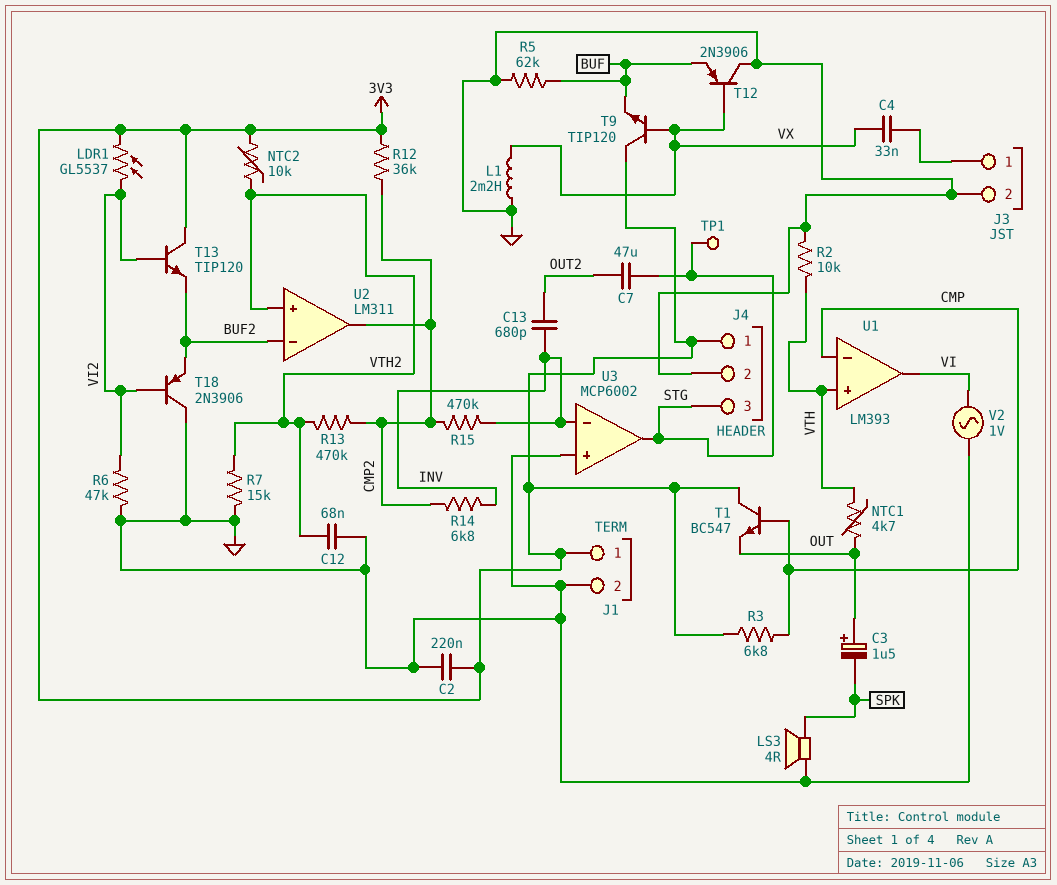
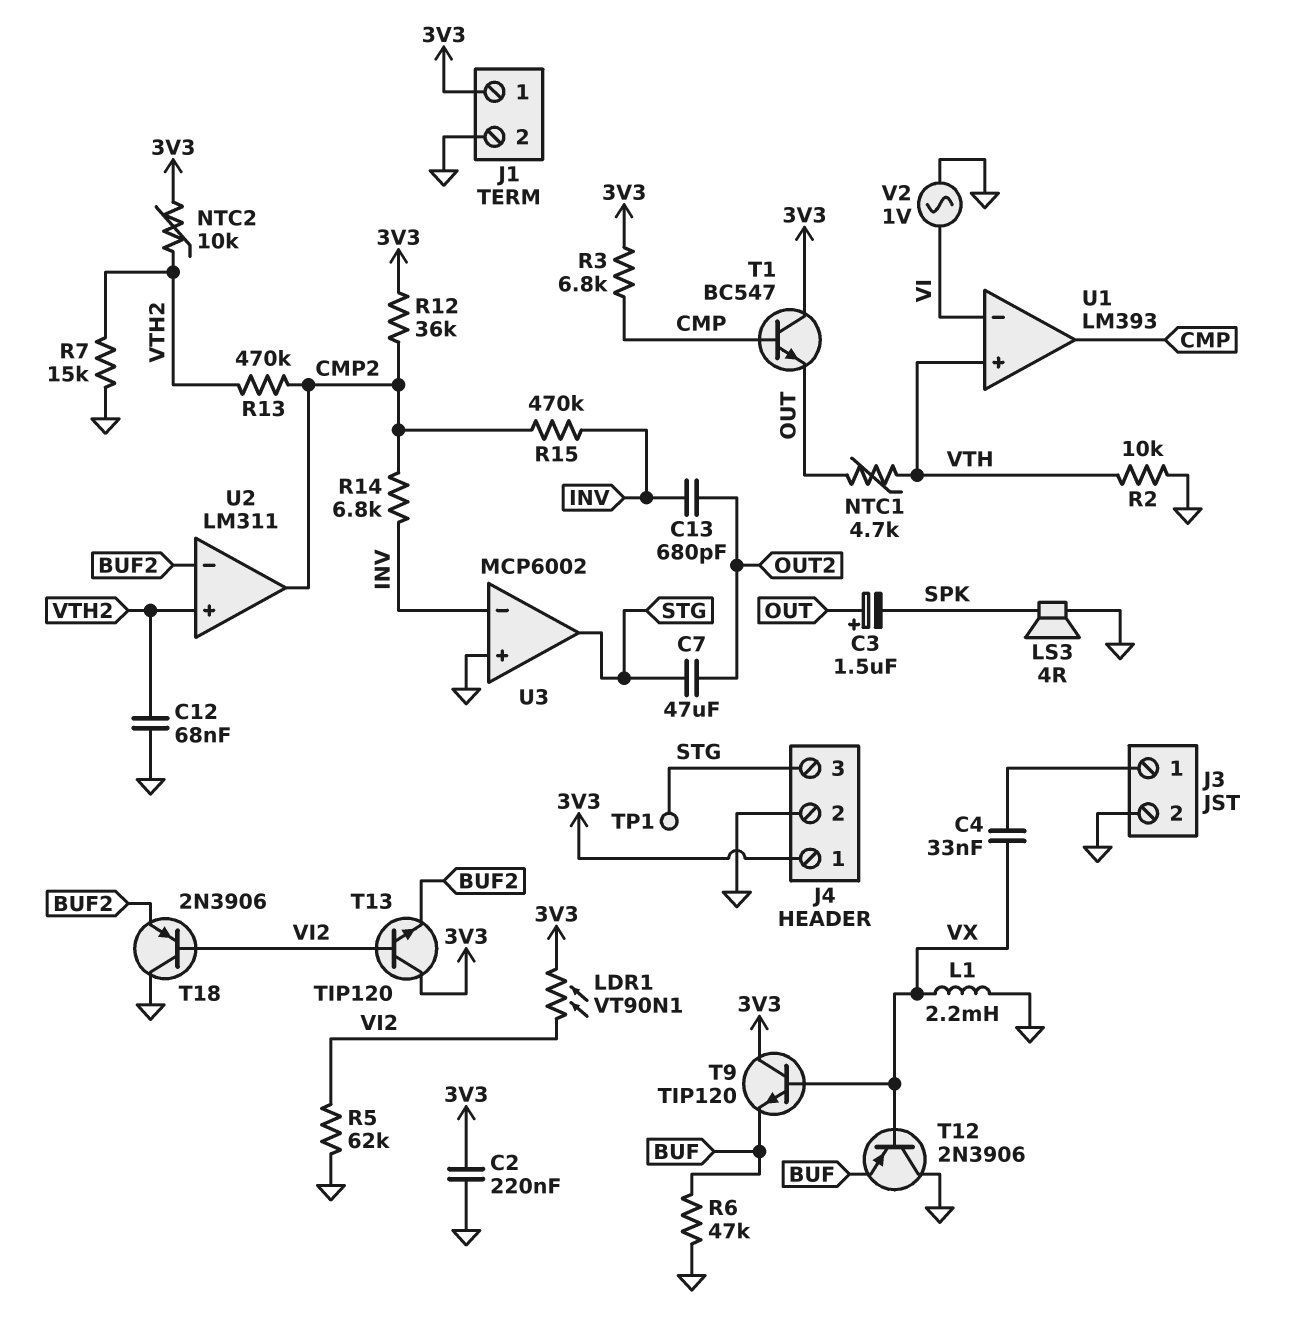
LDR1: GL5537 (3V3, VI2) -> VT90N1 (3V3, VI2)
R5: 62k (BUF, GND) -> 62k (GND, VI2)
R6: 47k (GND, VI2) -> 47k (BUF, GND)
U1 pin in-: CMP -> VI
U1 pin out: VI -> CMP

